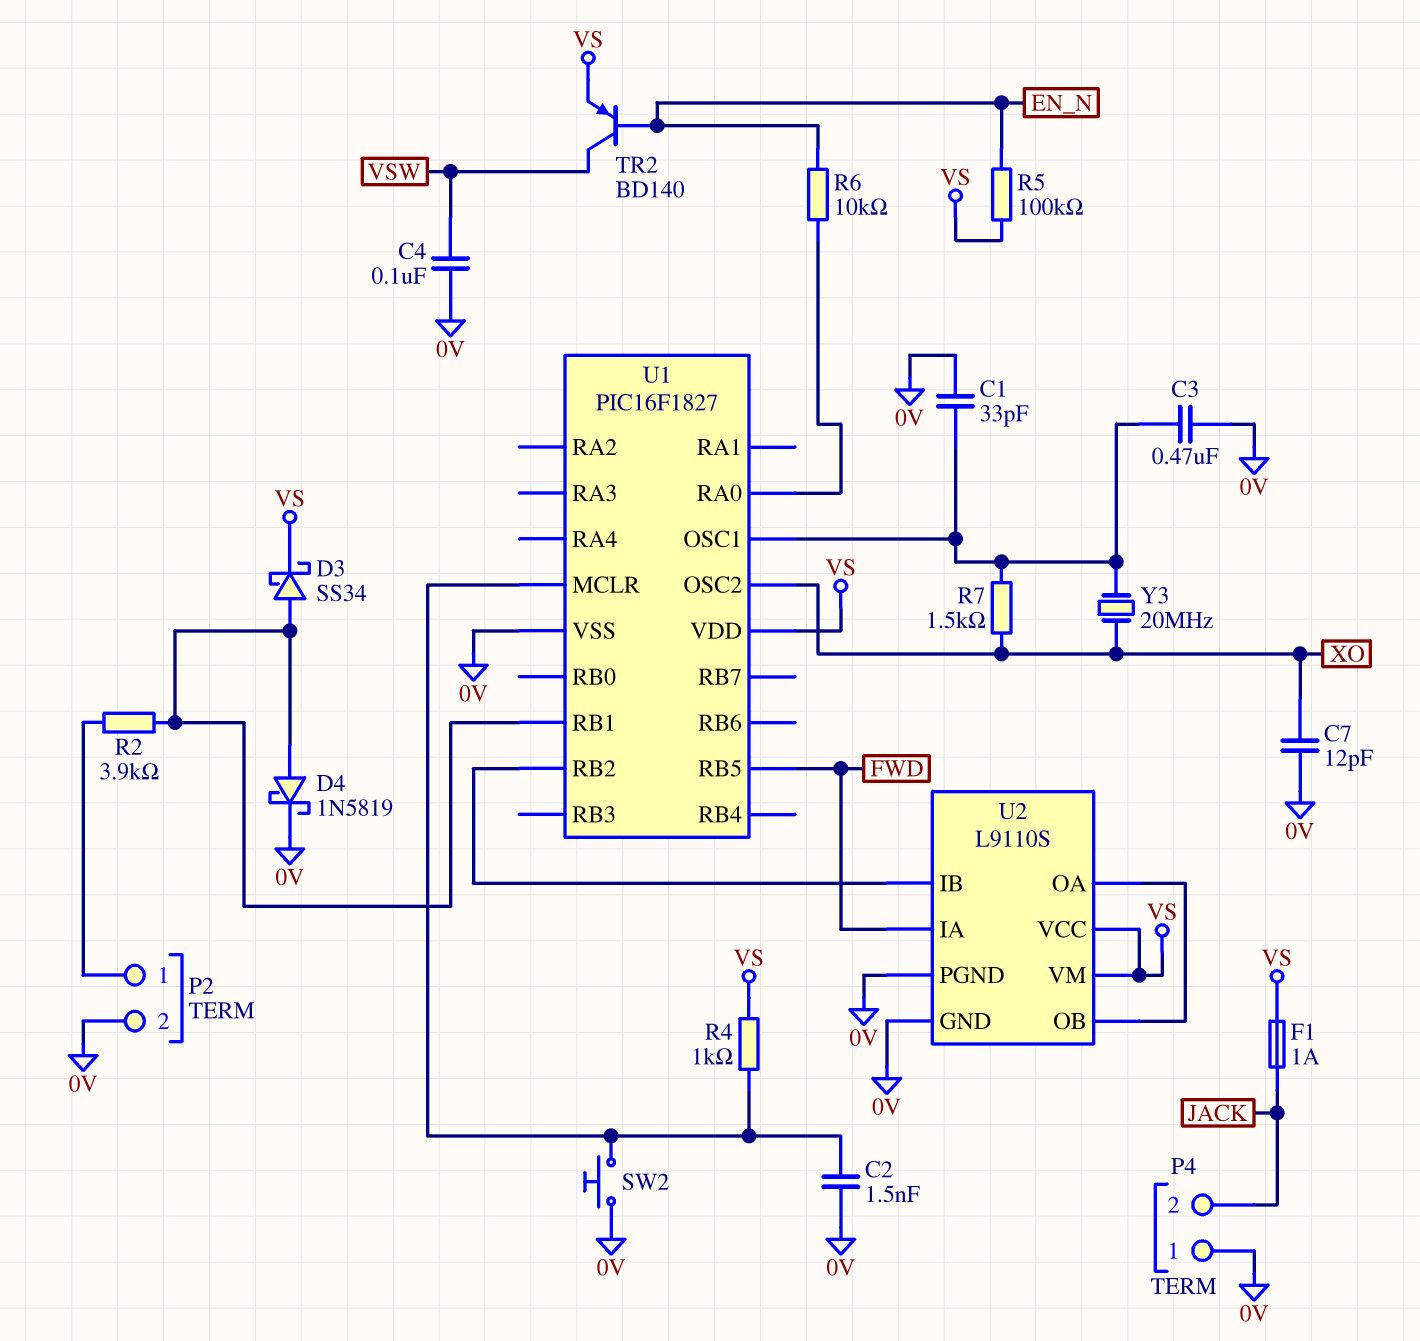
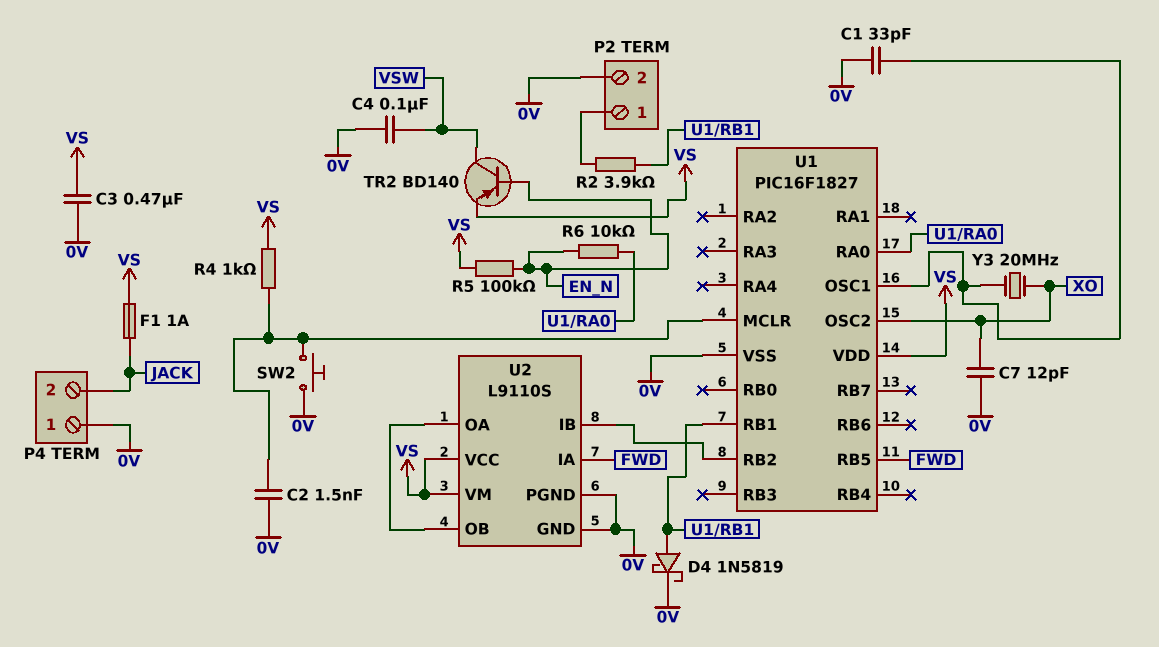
C3: 470nF (0V, U1/OSC1) -> 470nF (0V, VS)
D3: schottky SS34 (A U1/RB1, K VS) -> none
R7: 1.5k (U1/OSC1, XO) -> none

